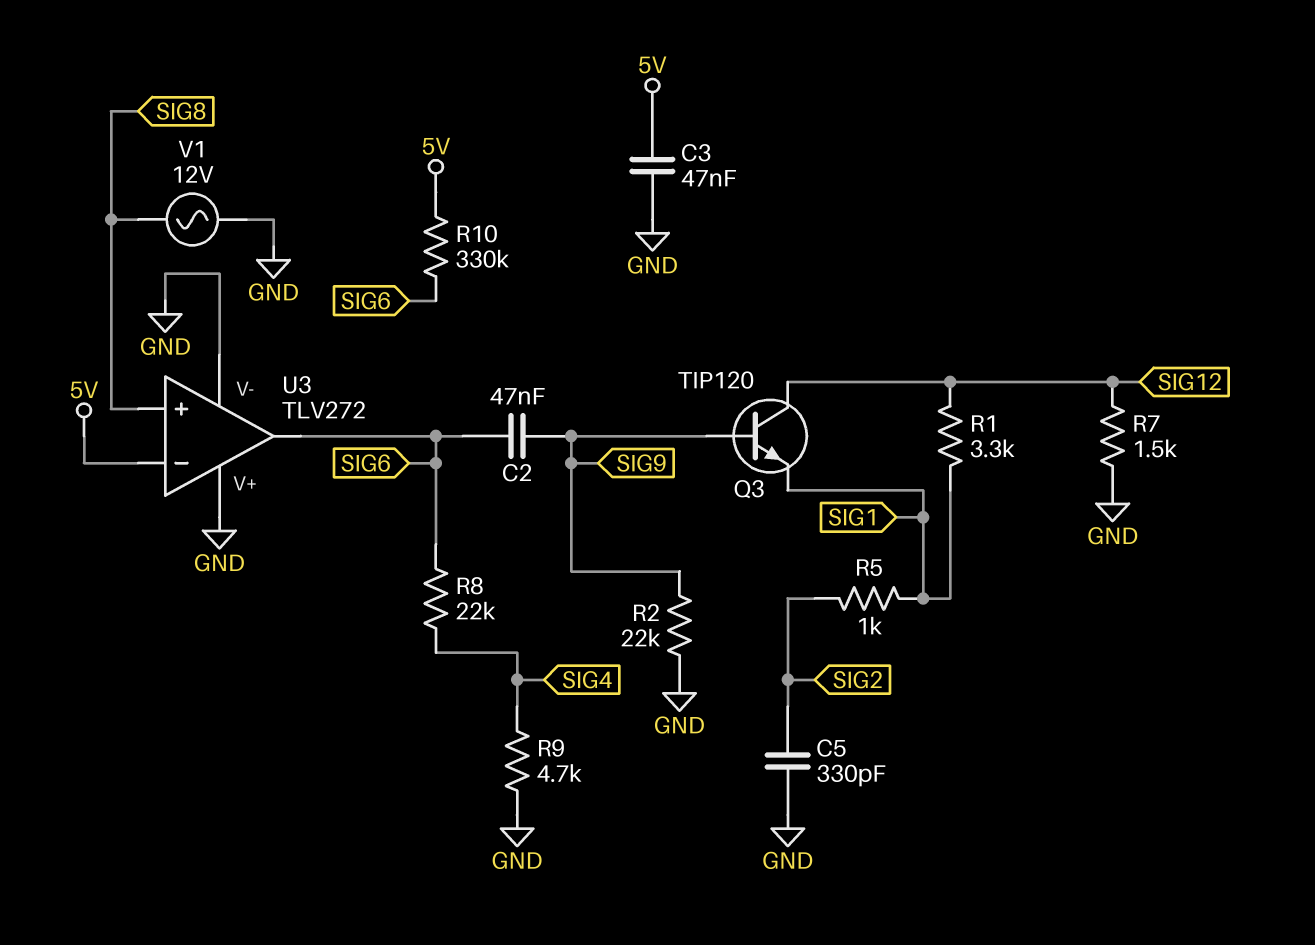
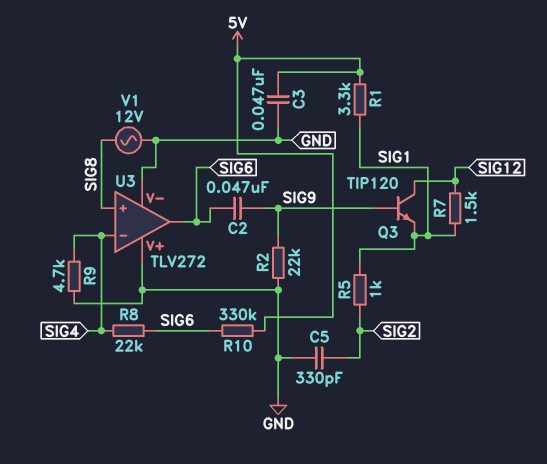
R1: 3.3k (SIG1, SIG12) -> 3.3k (5V, SIG1)
R7: 1.5k (GND, SIG12) -> 1.5k (SIG1, SIG12)
U3 pin in-: 5V -> SIG4

